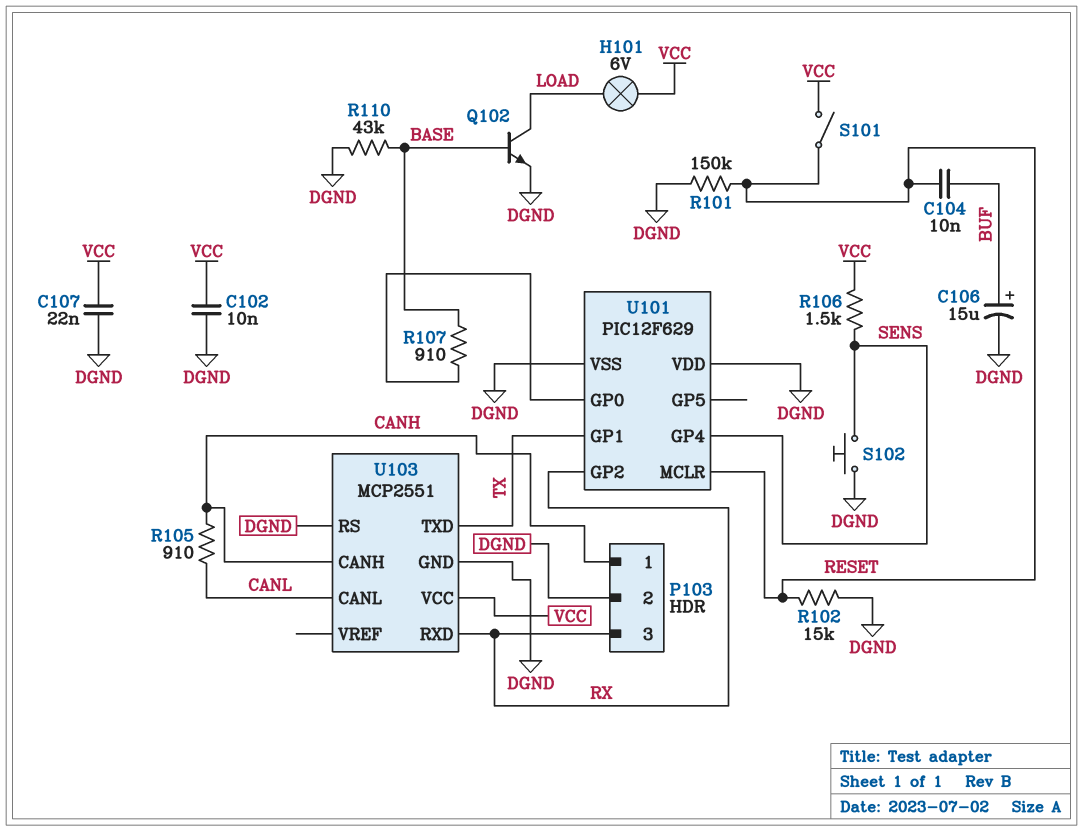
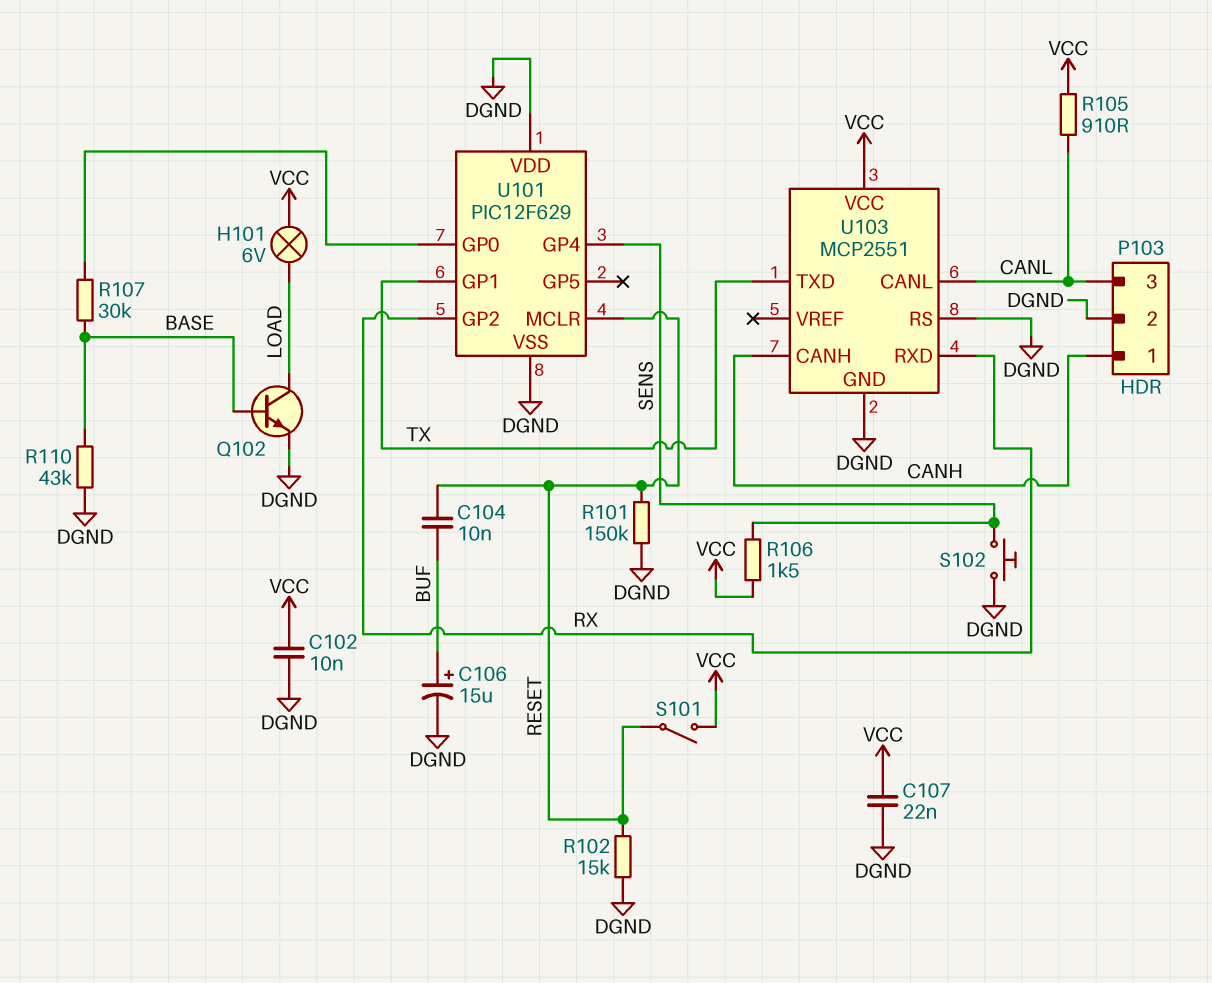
P103 pin 3: RX -> CANL
R105: 910 (CANH, CANL) -> 910 (CANL, VCC)
R107: 910 (BASE, U101/GP0) -> 30k (BASE, U101/GP0)

